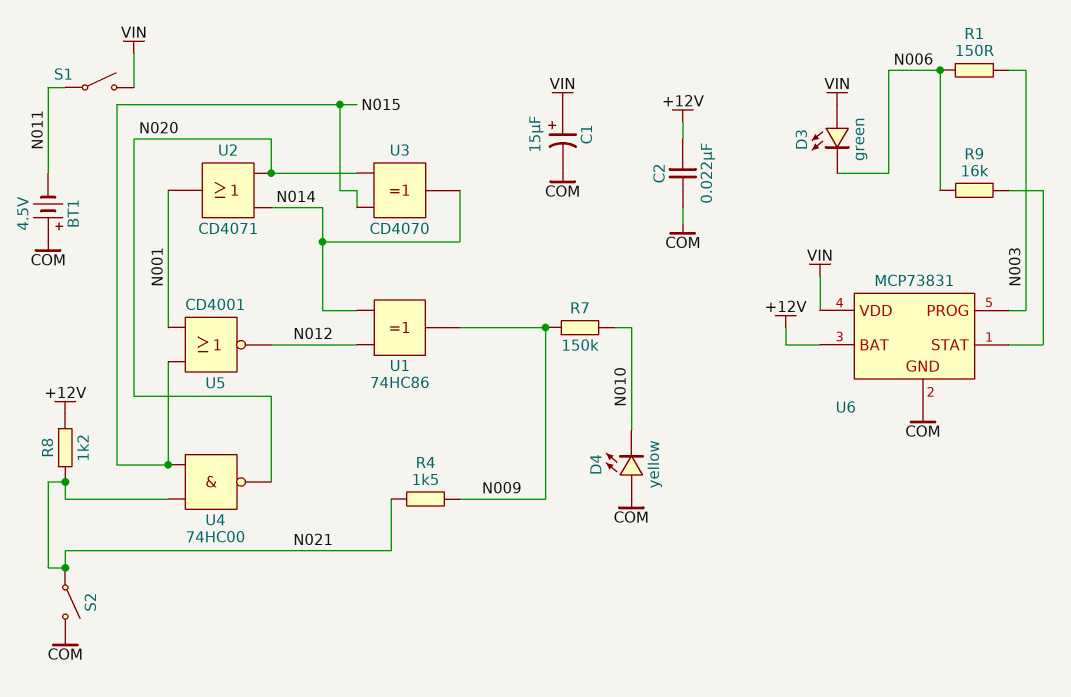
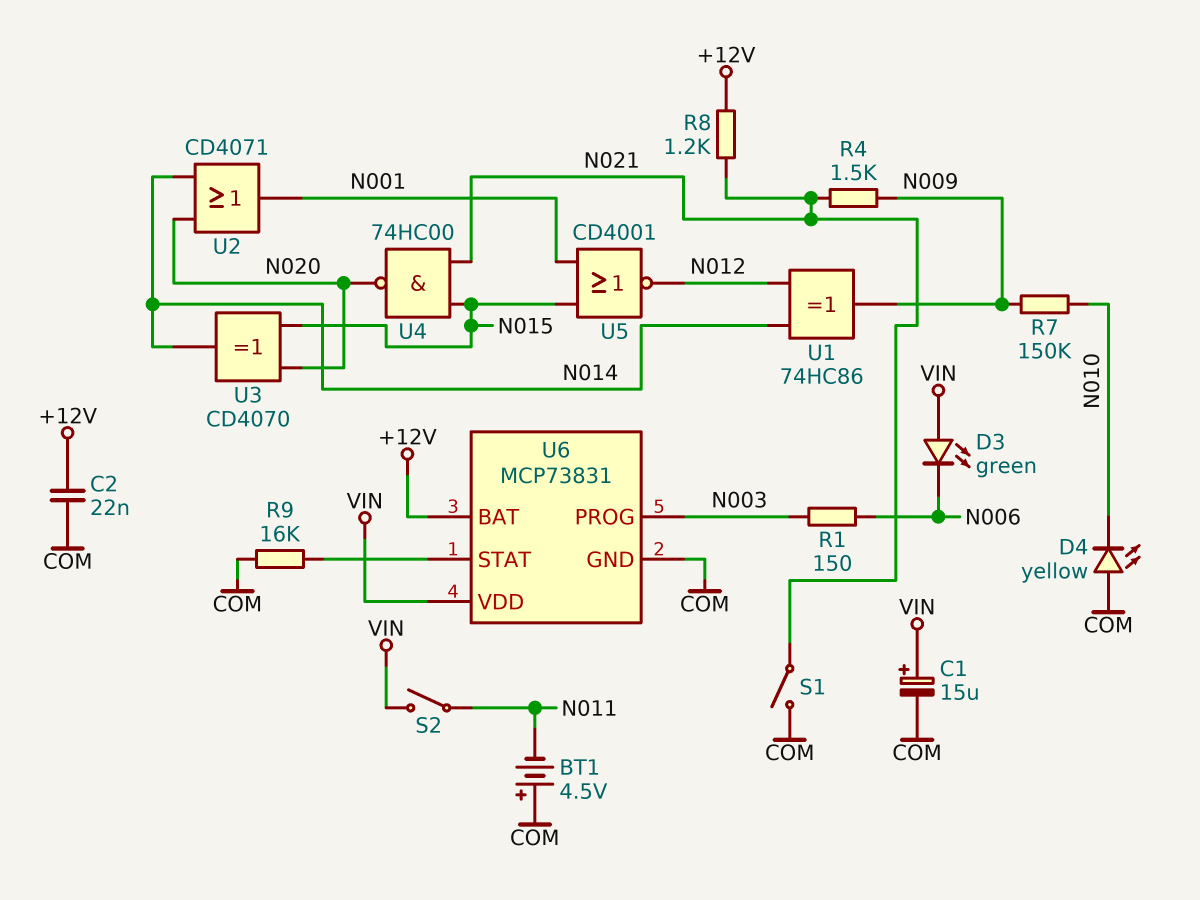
R9: 16k (N006, U6/STAT) -> 16k (COM, U6/STAT)
S1: switch (N011, VIN) -> switch (COM, N021)
S2: switch (COM, N021) -> switch (N011, VIN)

